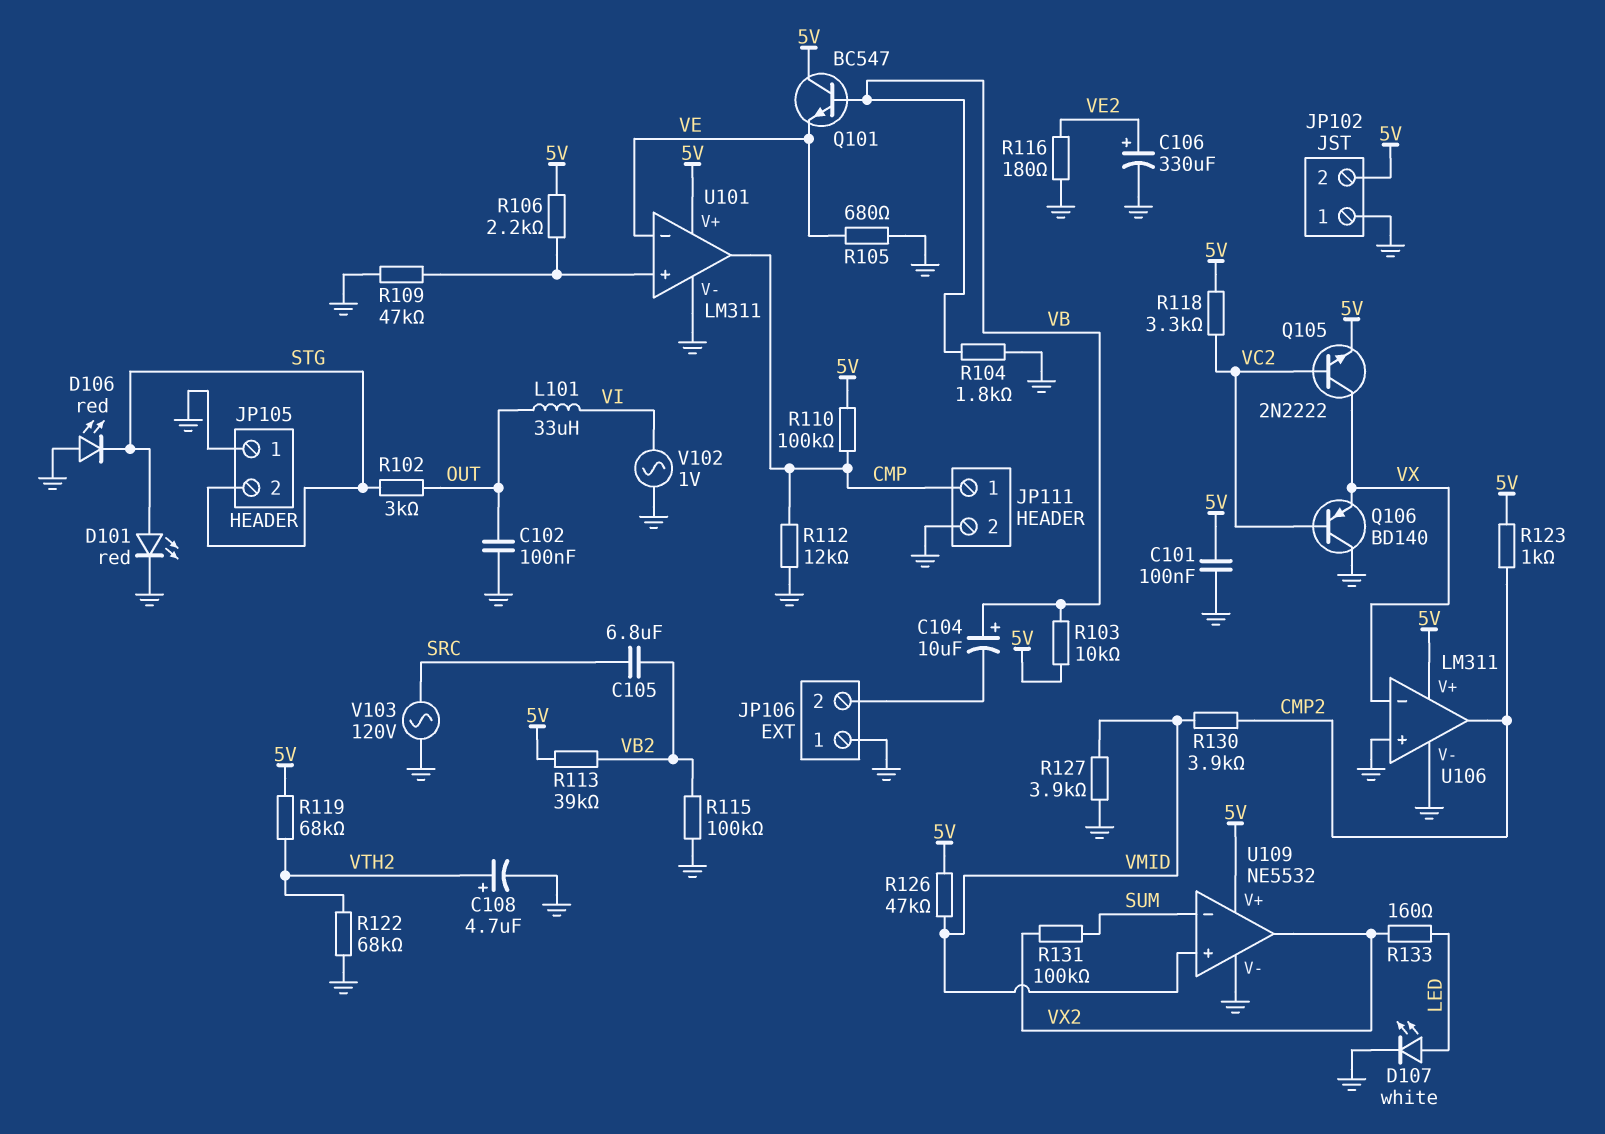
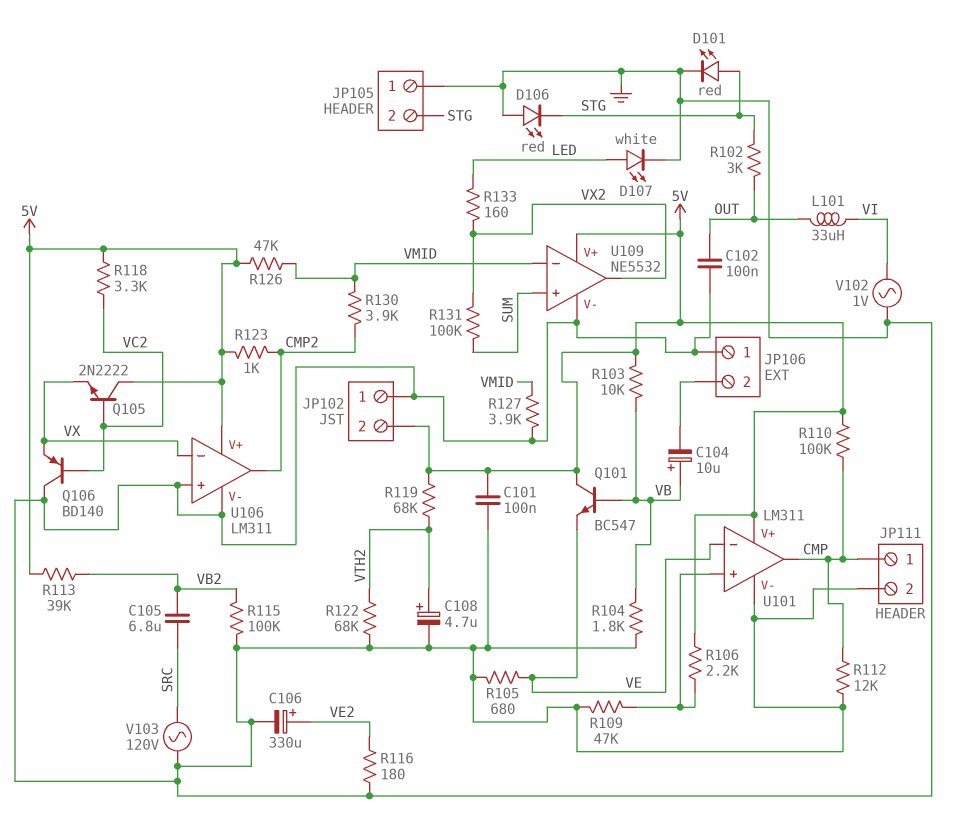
Q105: NPN 2N2222 (B VC2, C VX, E 5V) -> NPN 2N2222 (B VC2, C 5V, E VX)
U109 pin in+: VMID -> SUM
U109 pin in-: SUM -> VMID

